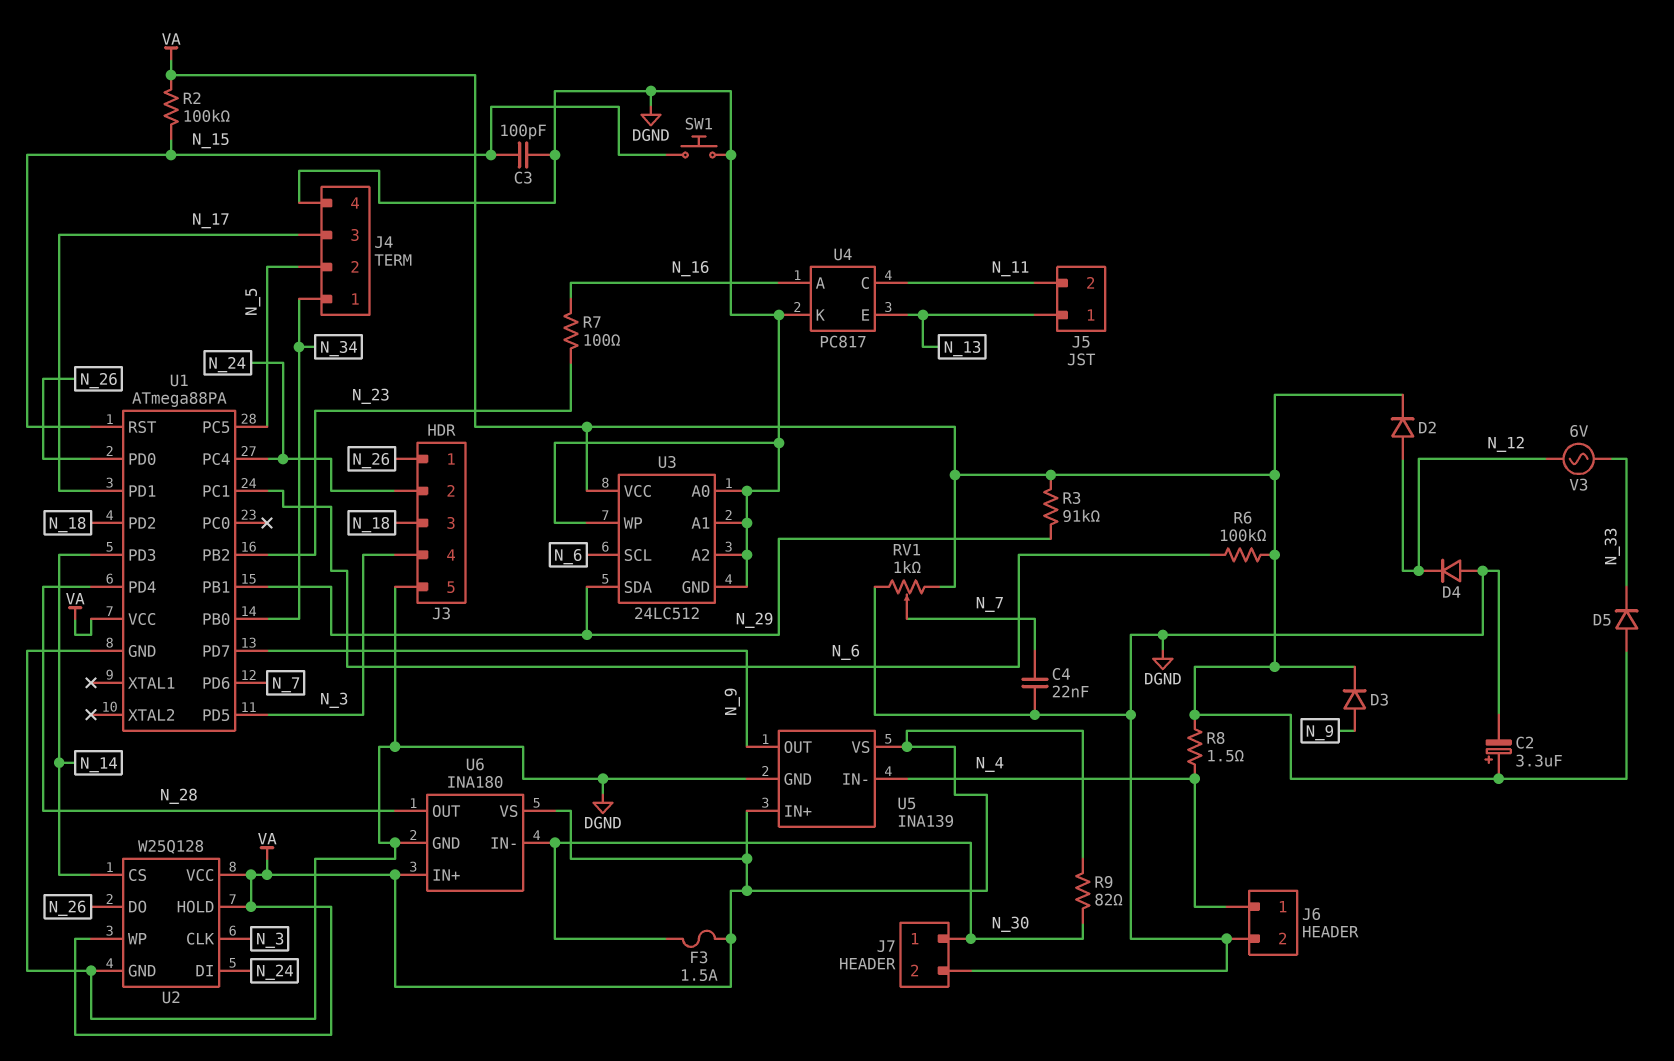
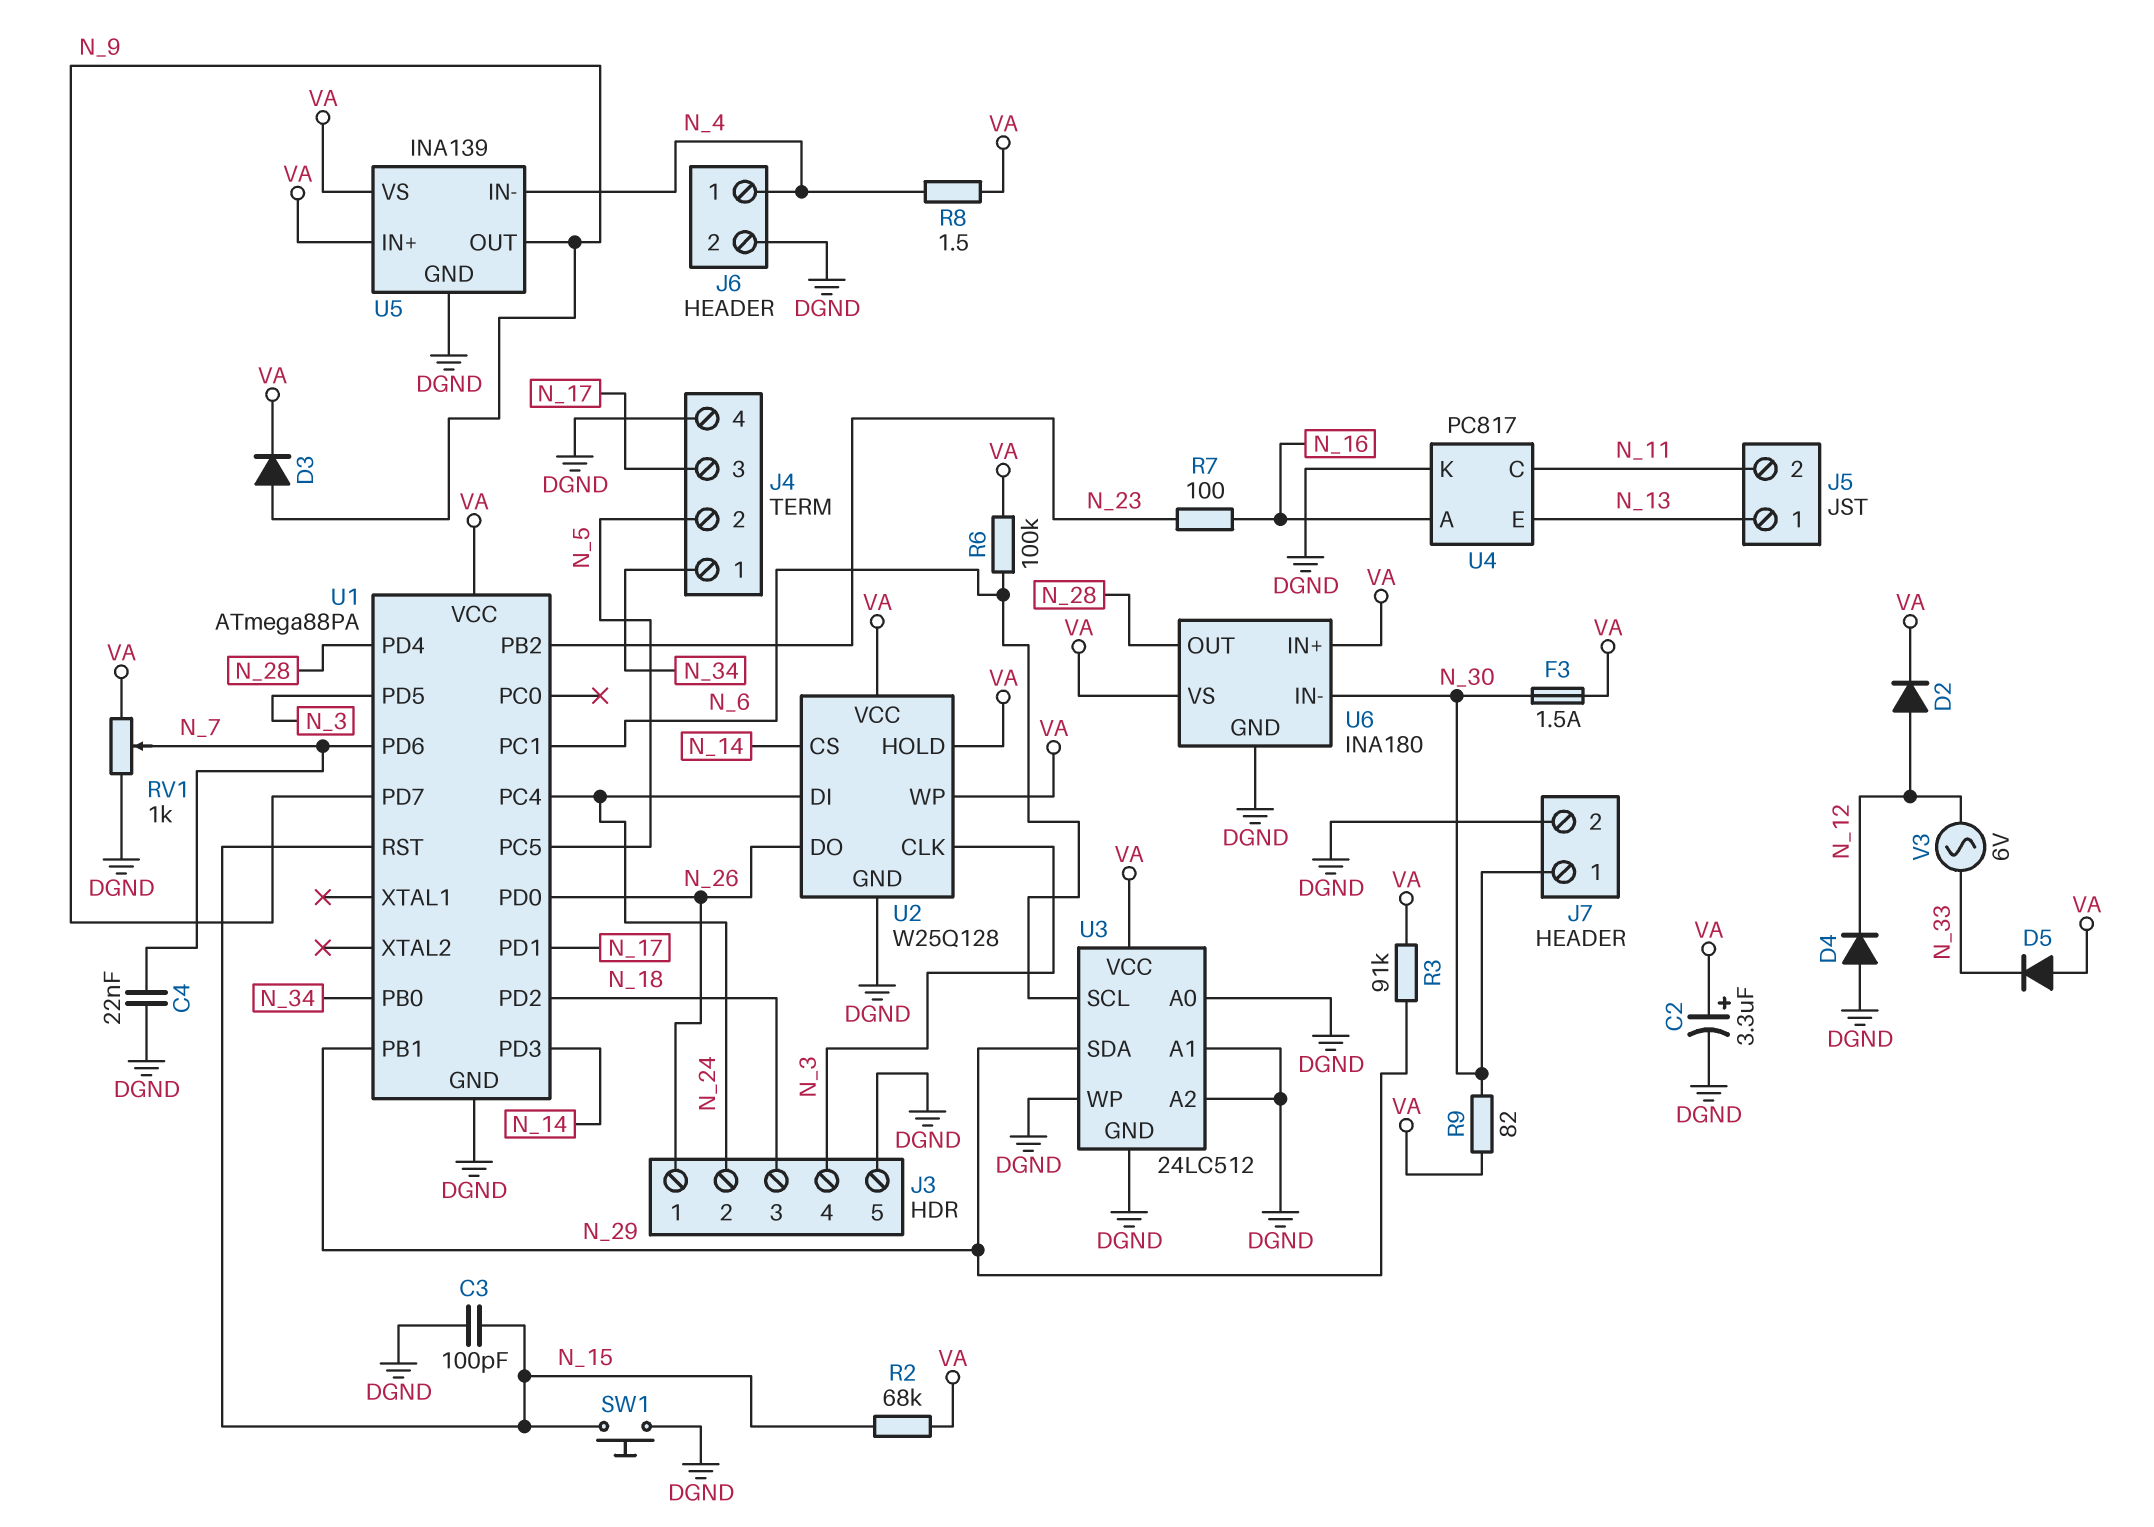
R2: 100k (N_15, VA) -> 68k (N_15, VA)

